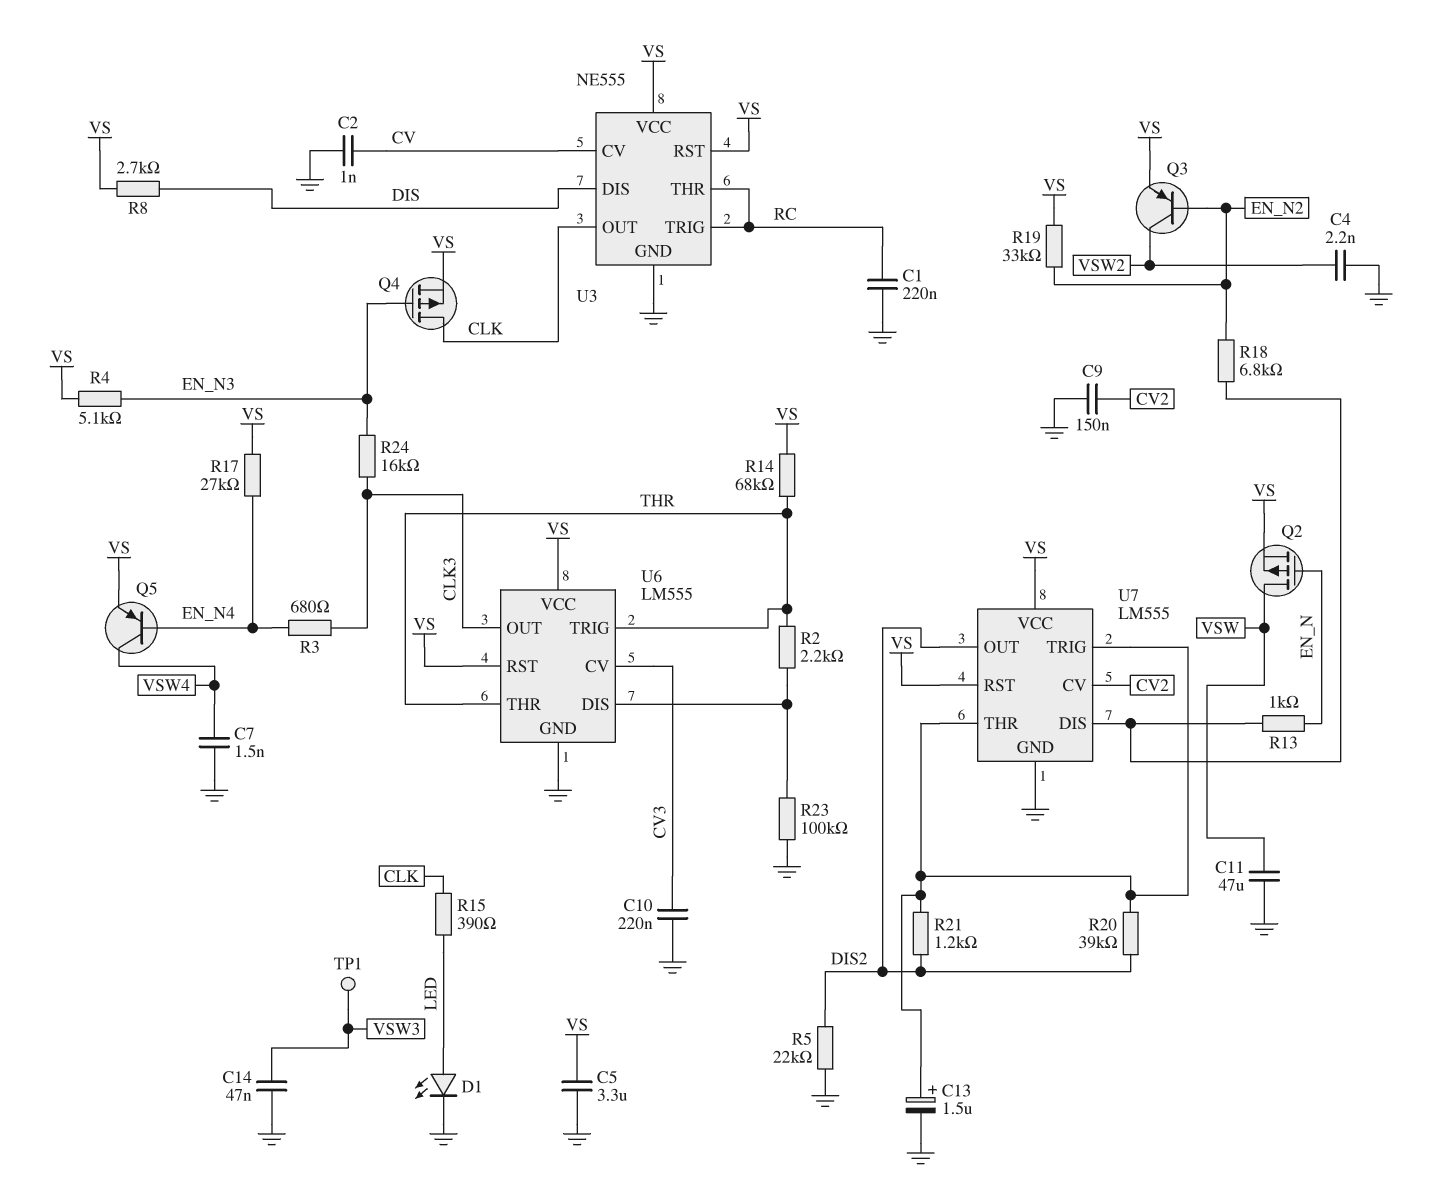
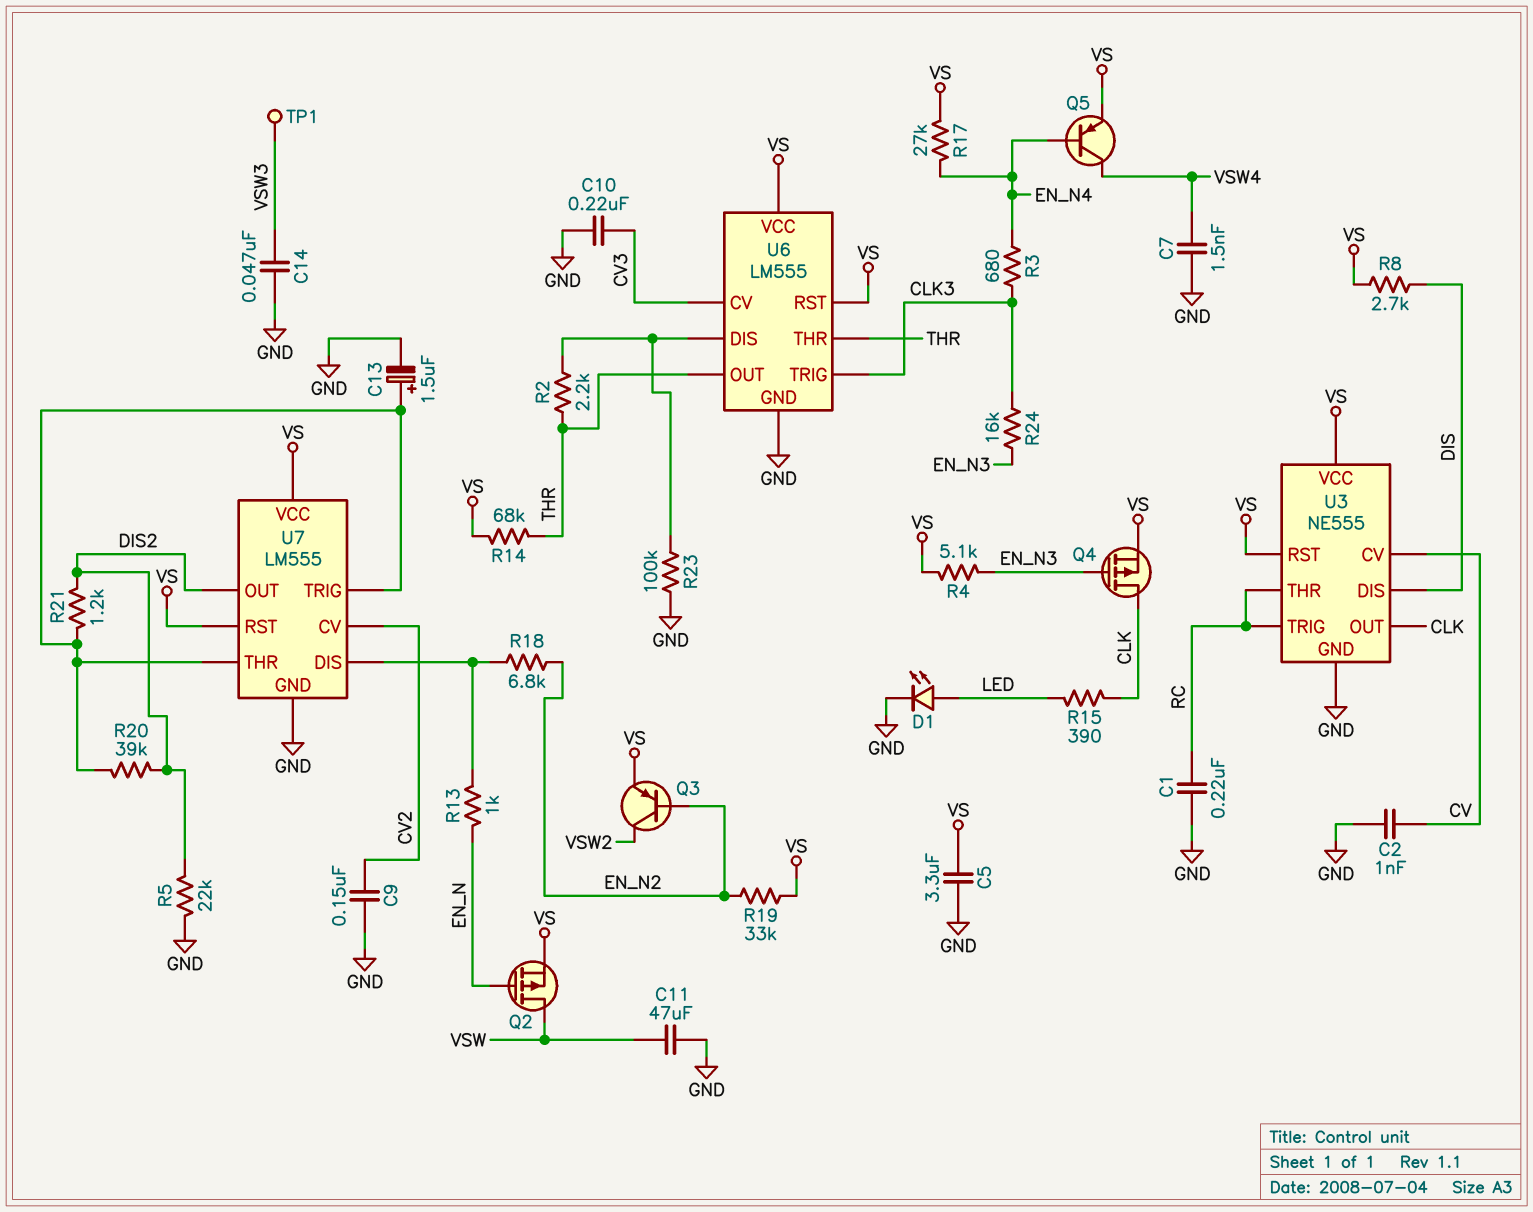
C4: 2.2nF (GND, VSW2) -> none
U6 pin OUT: CLK3 -> THR
U6 pin TRIG: THR -> CLK3

